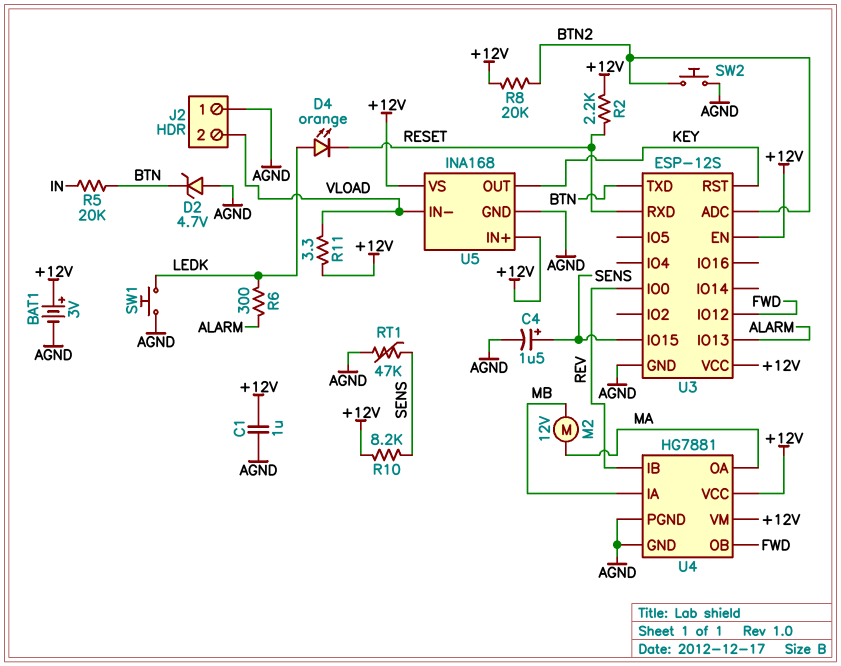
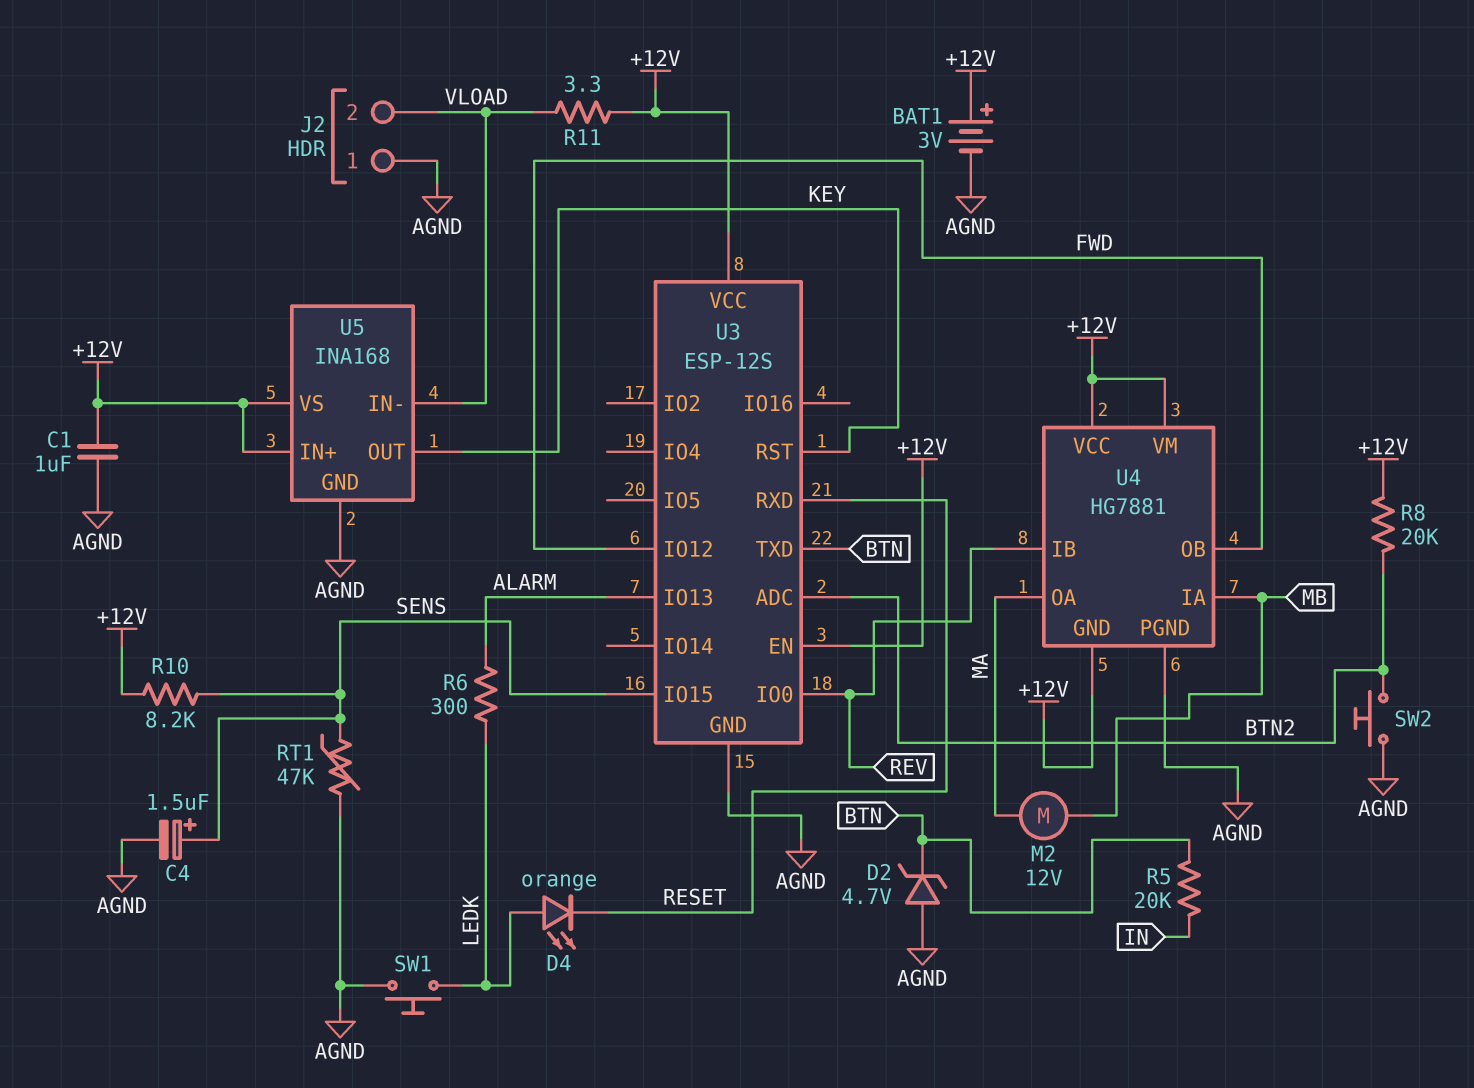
R2: 2.2k (+12V, RESET) -> none
U4 pin GND: AGND -> +12V

